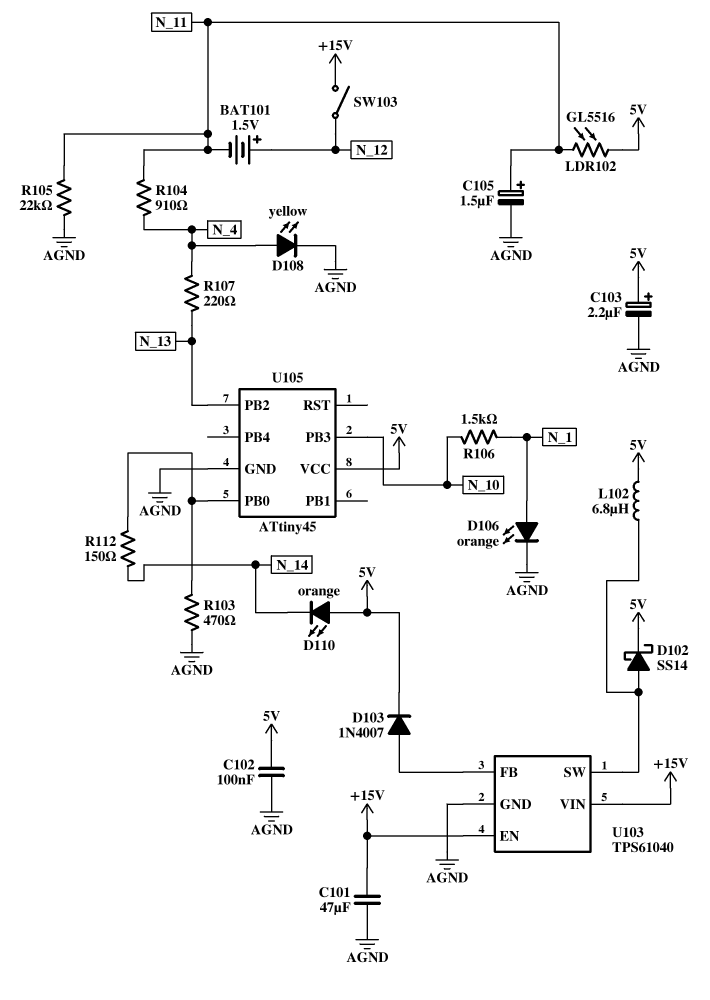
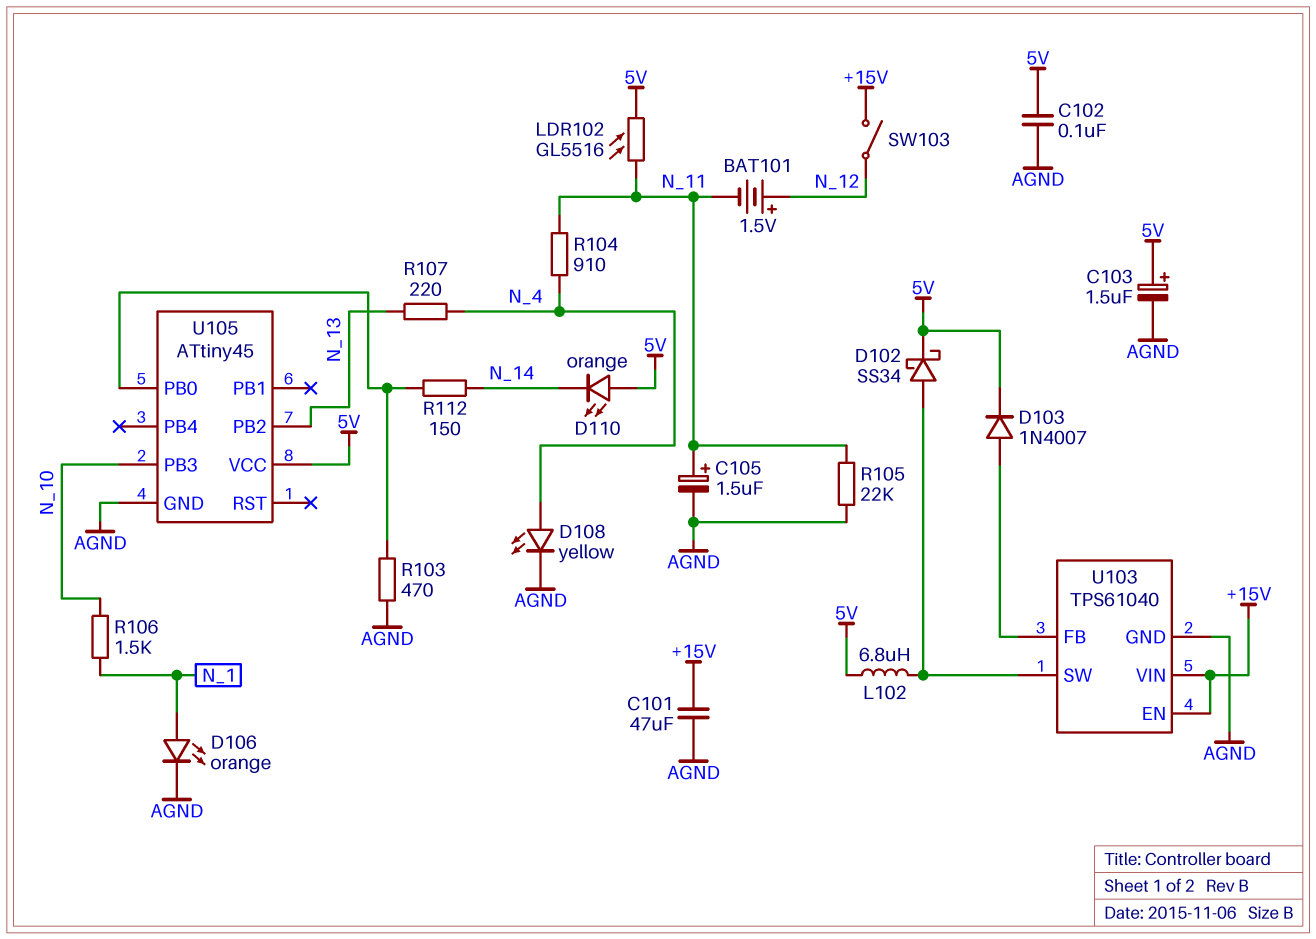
C103: 2.2uF (plus 5V, minus AGND) -> 1.5uF (plus 5V, minus AGND)
D102: schottky SS14 (A U103/SW, K 5V) -> schottky SS34 (A U103/SW, K 5V)

